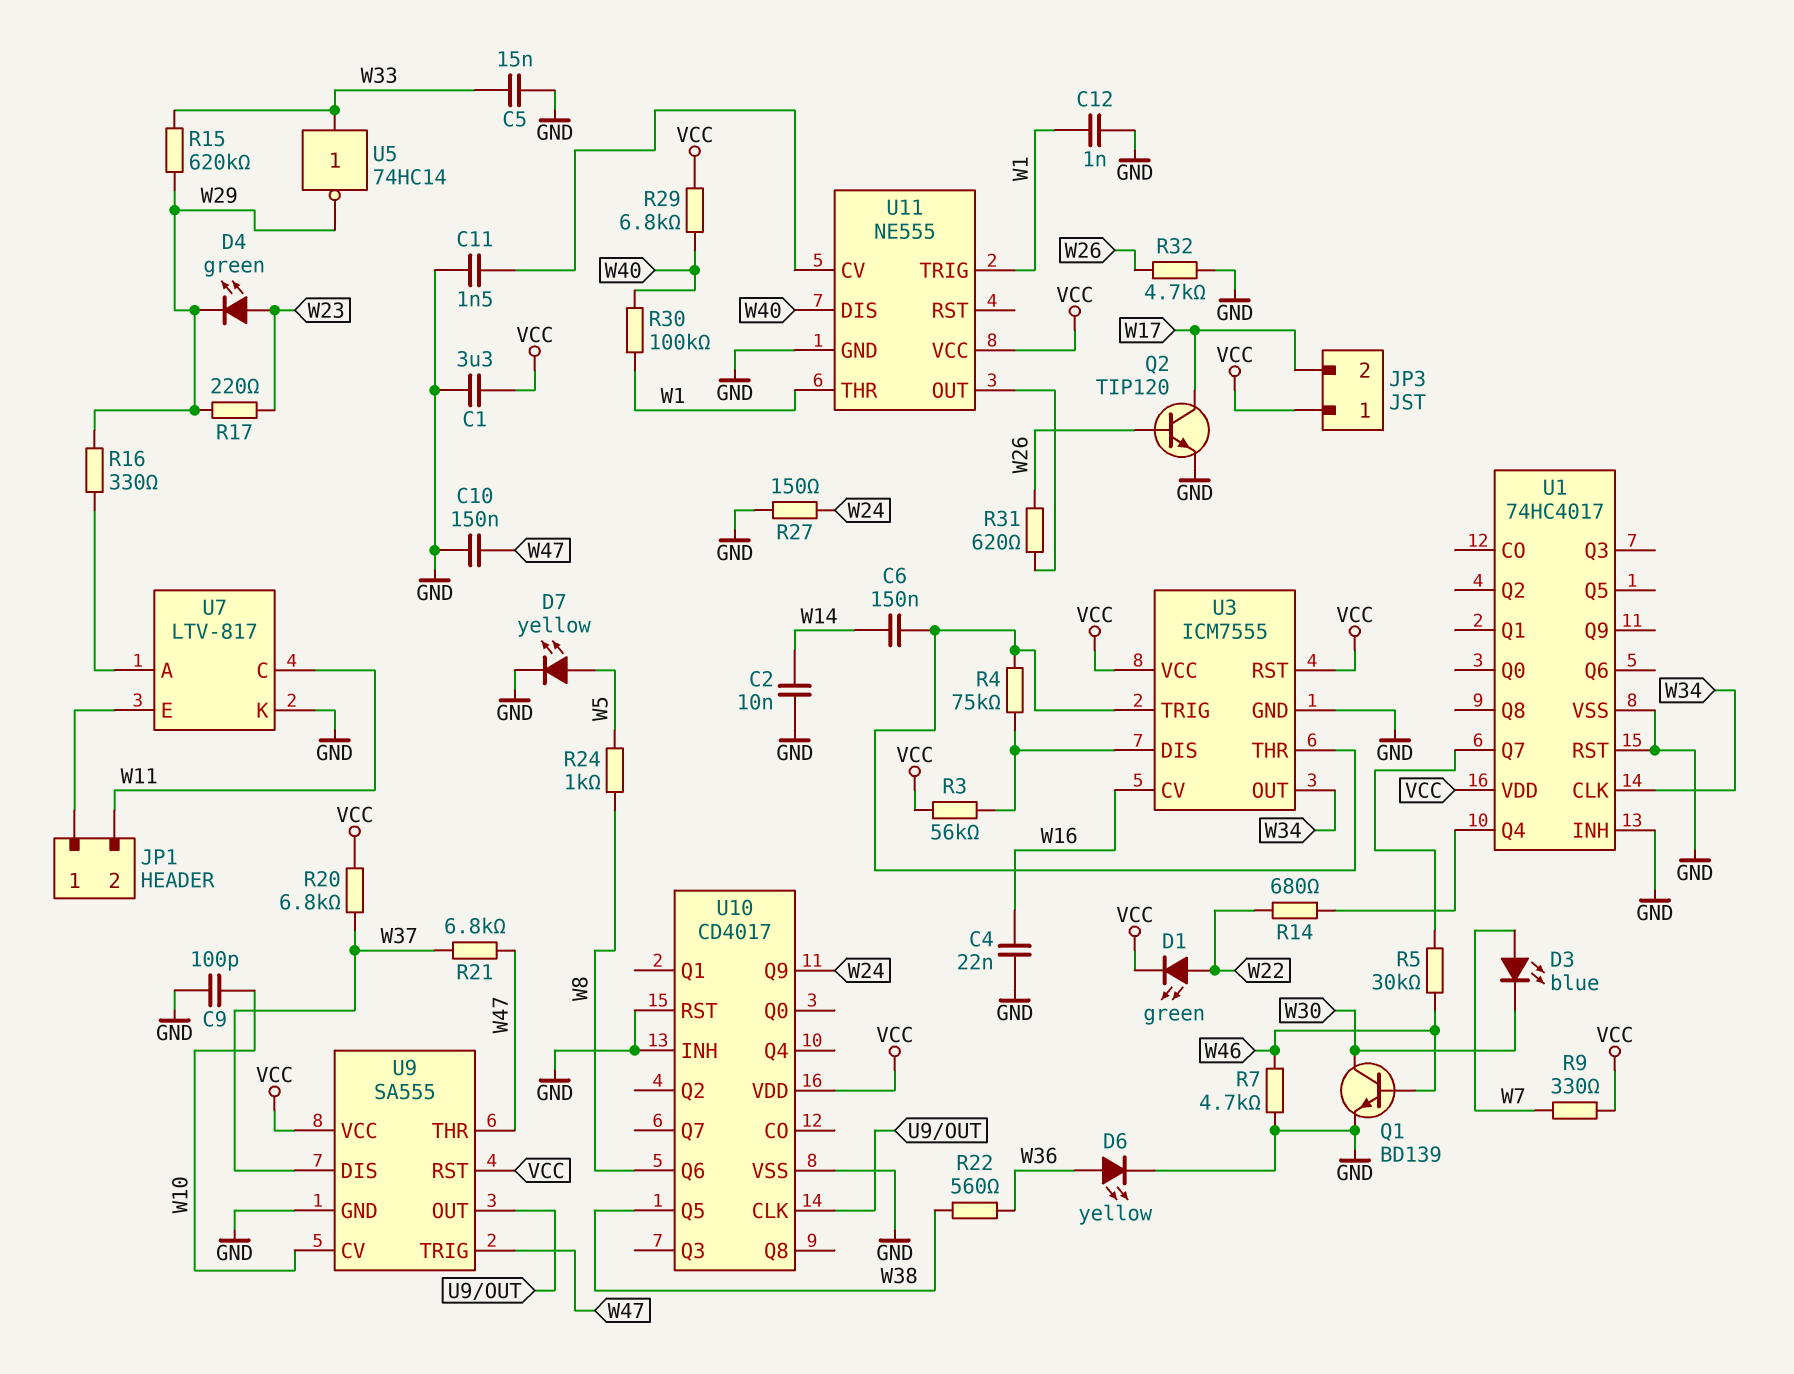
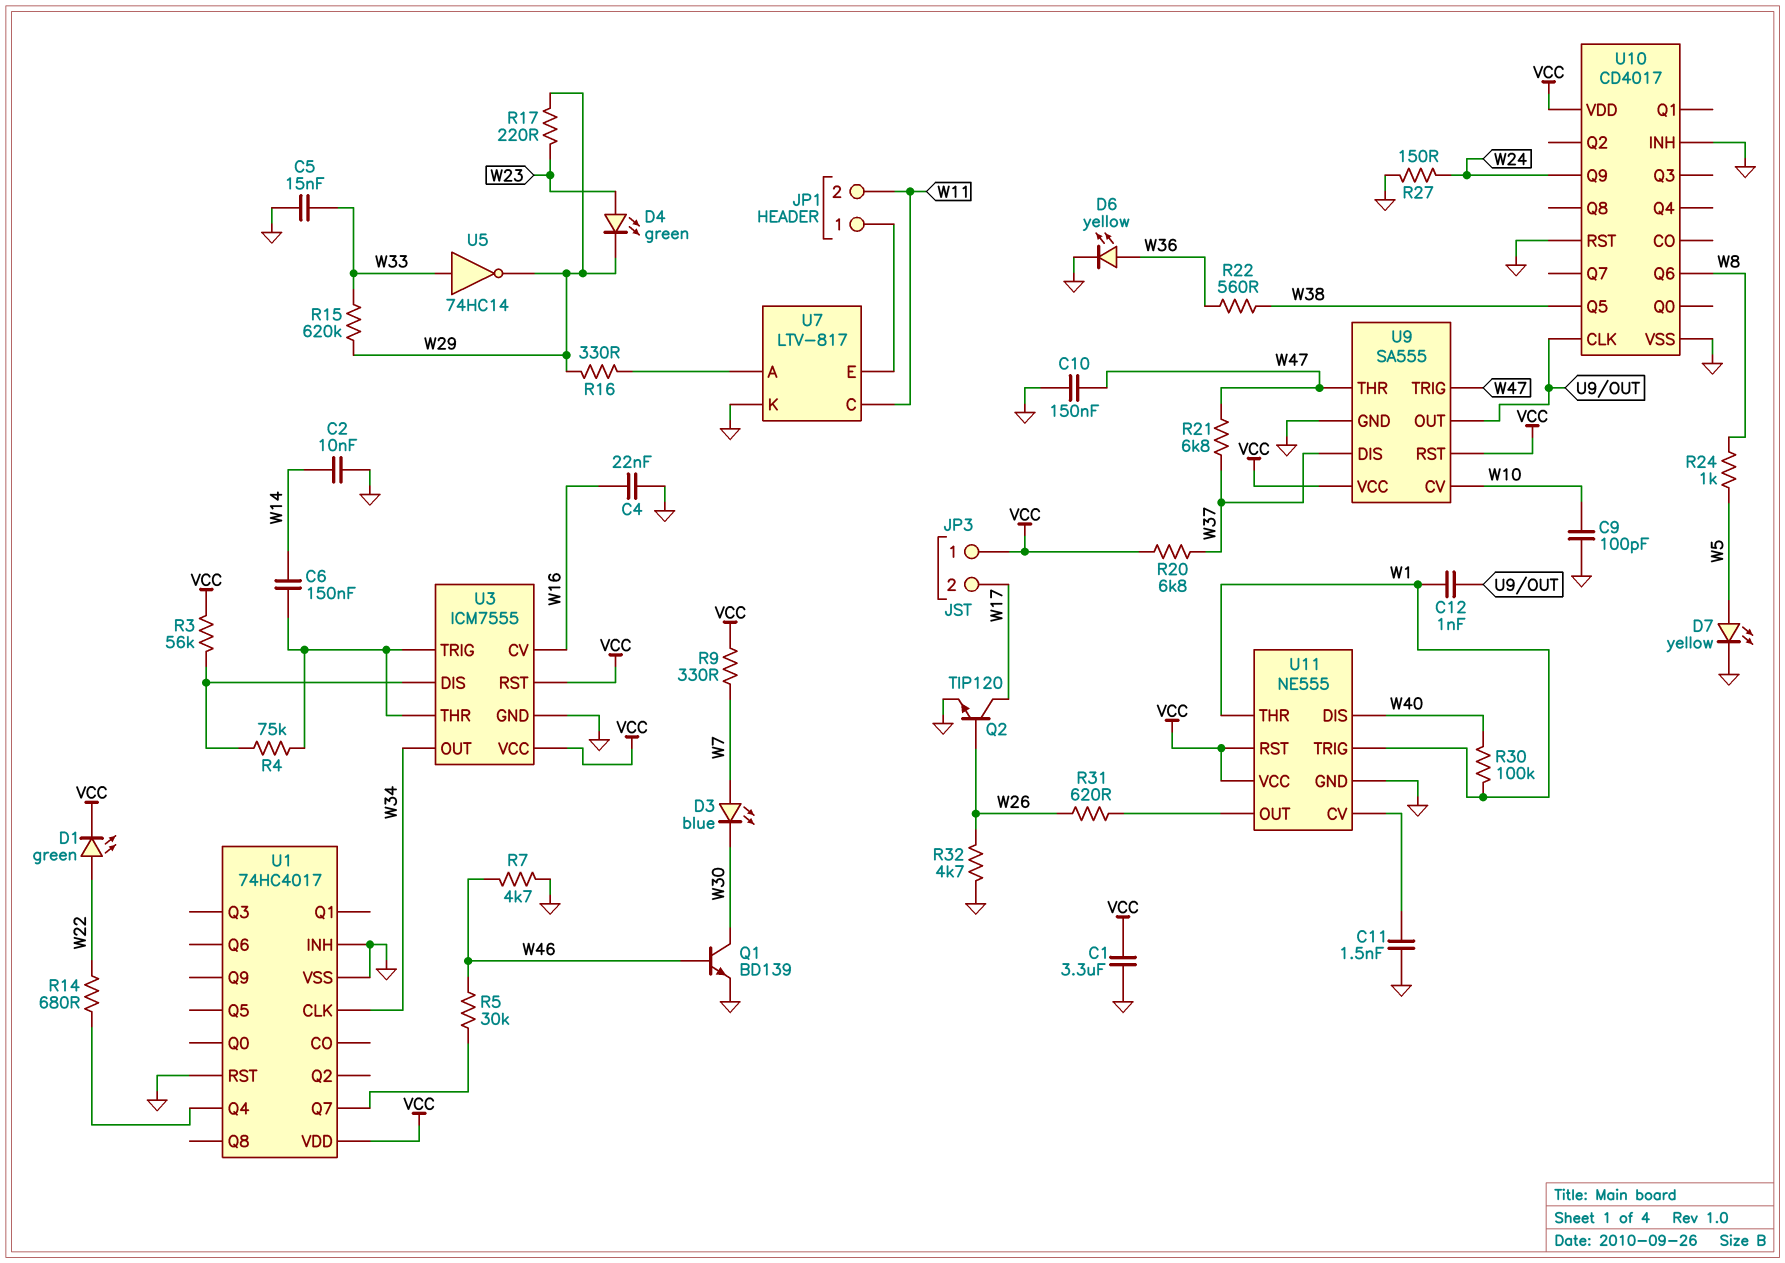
C12: 1nF (GND, W1) -> 1nF (U9/OUT, W1)
R29: 6.8k (VCC, W40) -> none
U11 pin RST: none -> VCC

